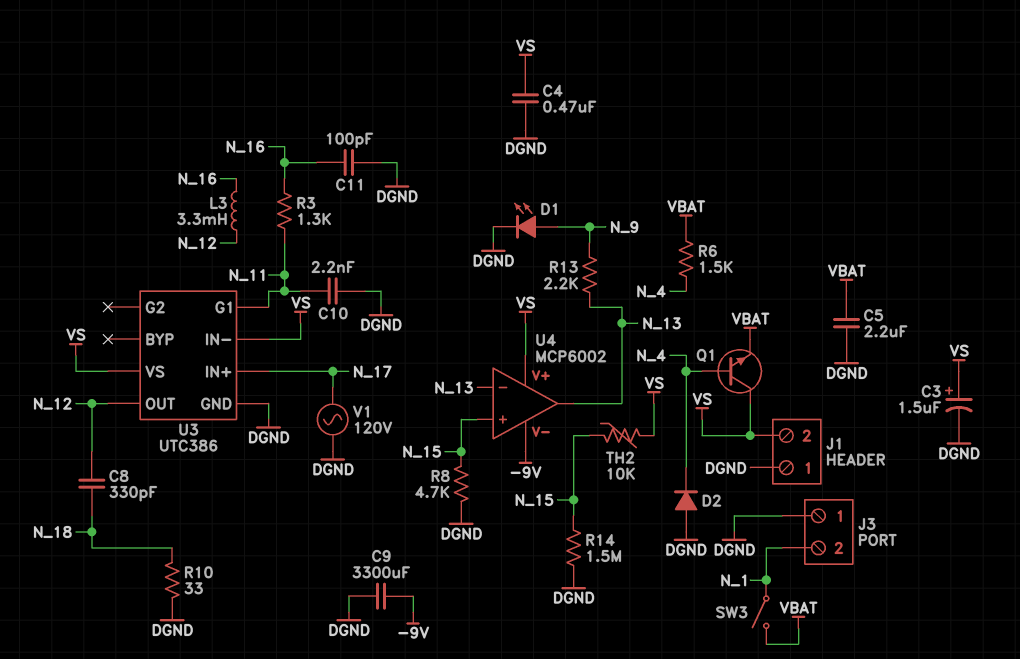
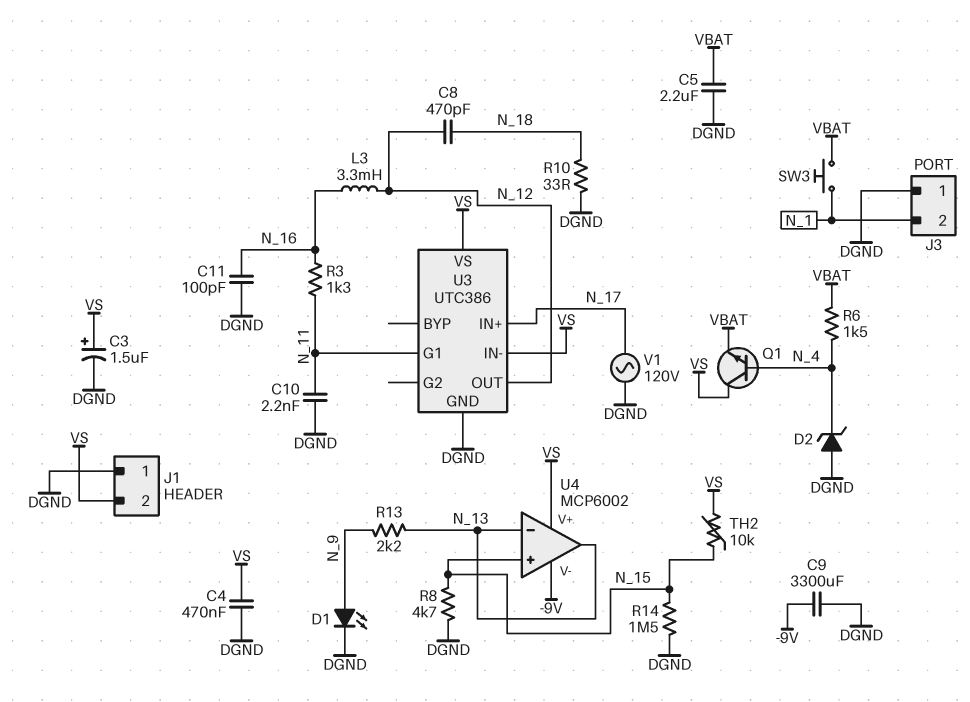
C8: 330pF (N_12, N_18) -> 470pF (N_12, N_18)
D2: diode (A DGND, K N_4) -> zener (A DGND, K N_4)
SW3: switch (N_1, VBAT) -> button (N_1, VBAT)

